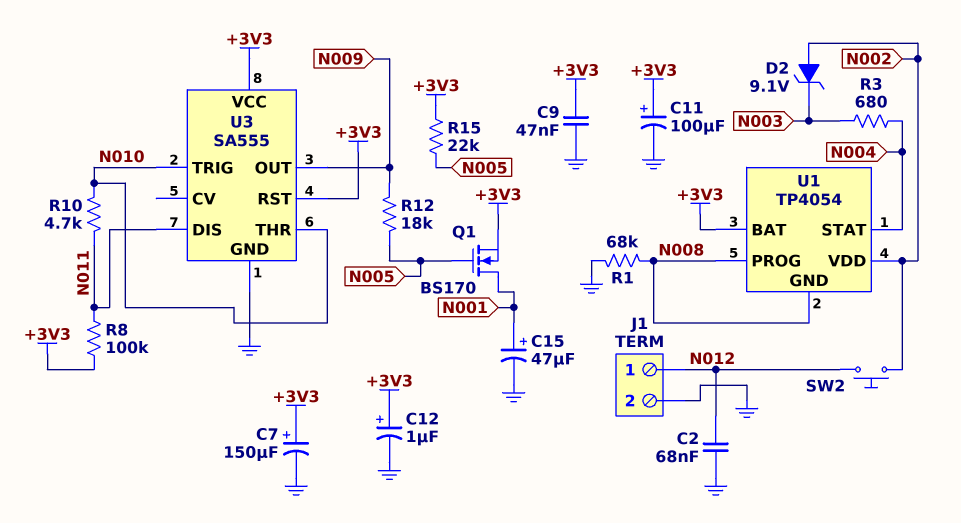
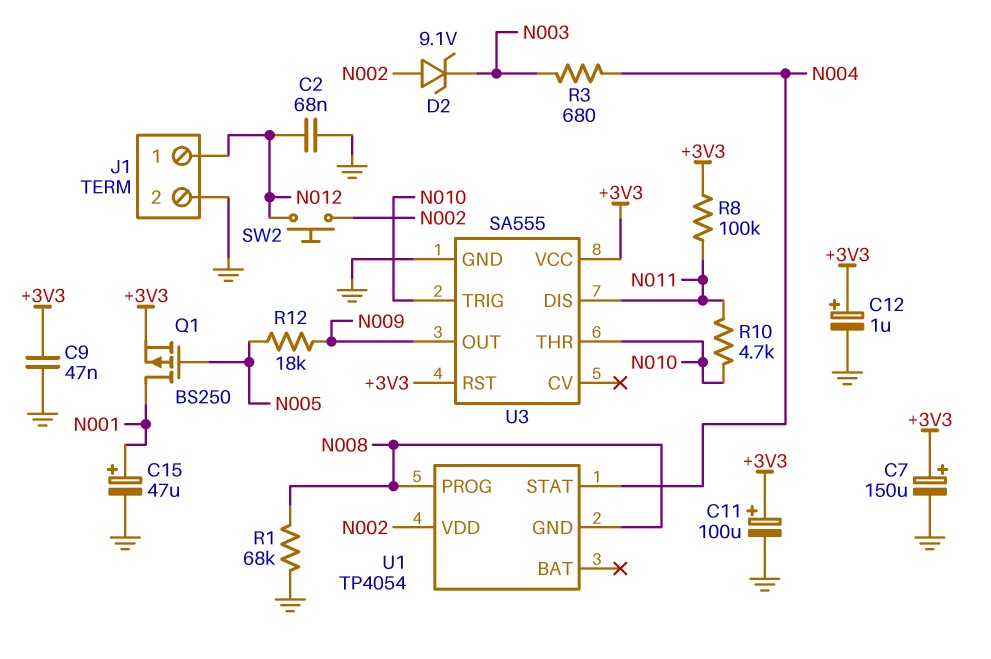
Q1: NMOS BS170 (G N005, D N001, S +3V3) -> PMOS BS250 (G N005, D N001, S +3V3)
R15: 22k (+3V3, N005) -> none
U1 pin BAT: +3V3 -> none

